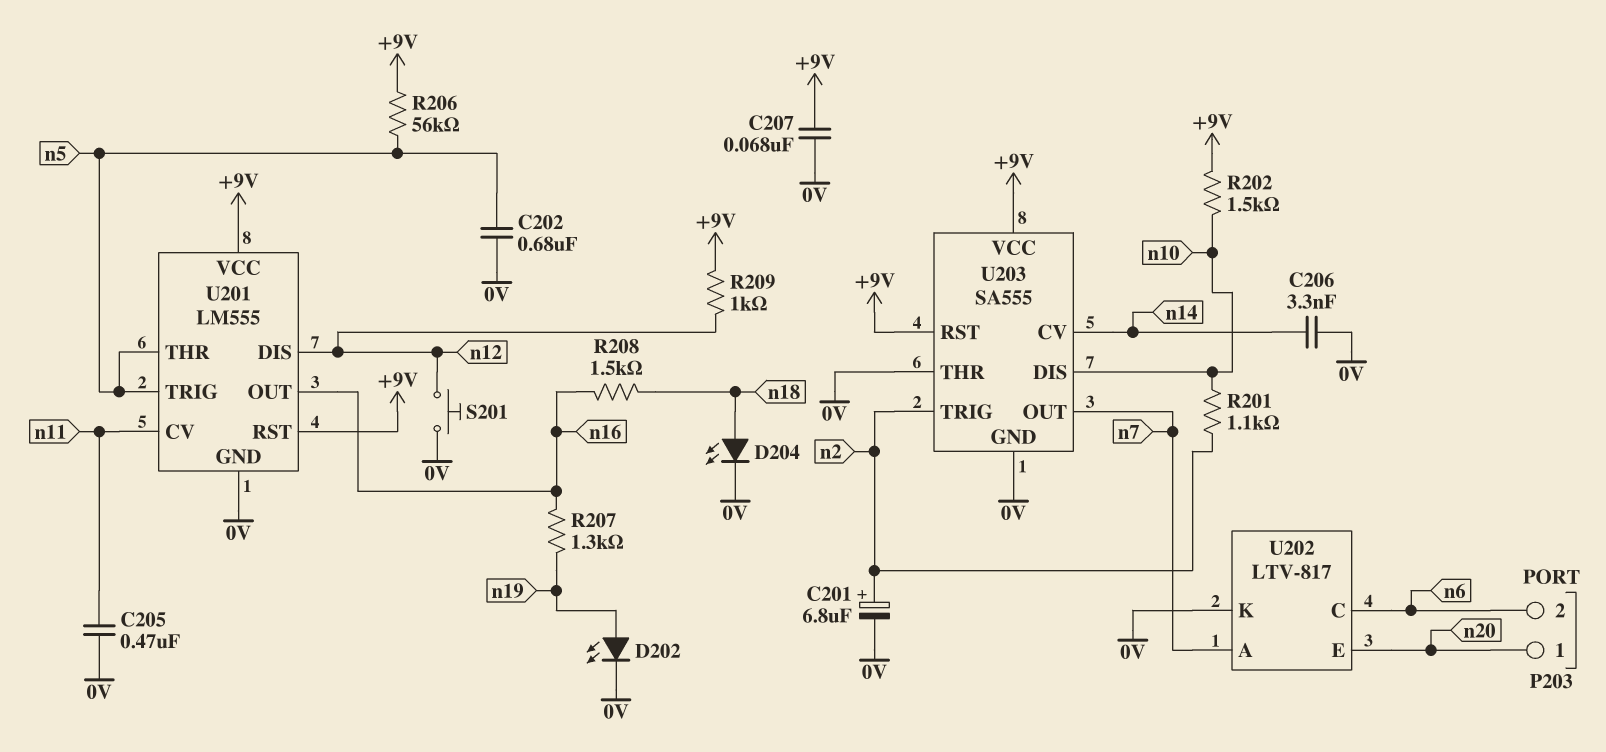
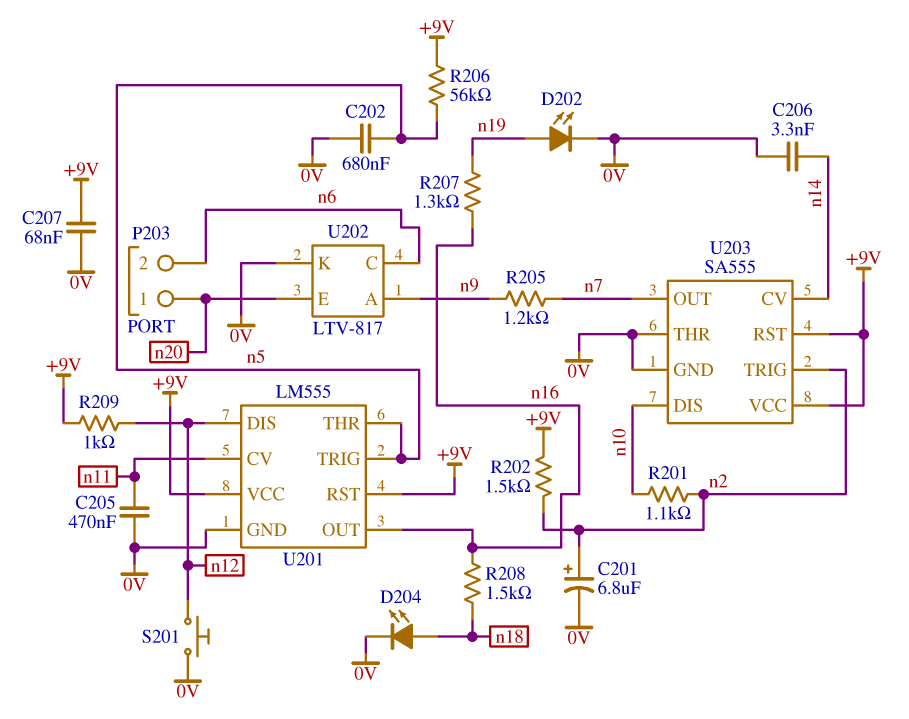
R202: 1.5k (+9V, n10) -> 1.5k (+9V, n2)
R205: none -> 1.2k (n7, n9)
U202 pin A: n7 -> n9

